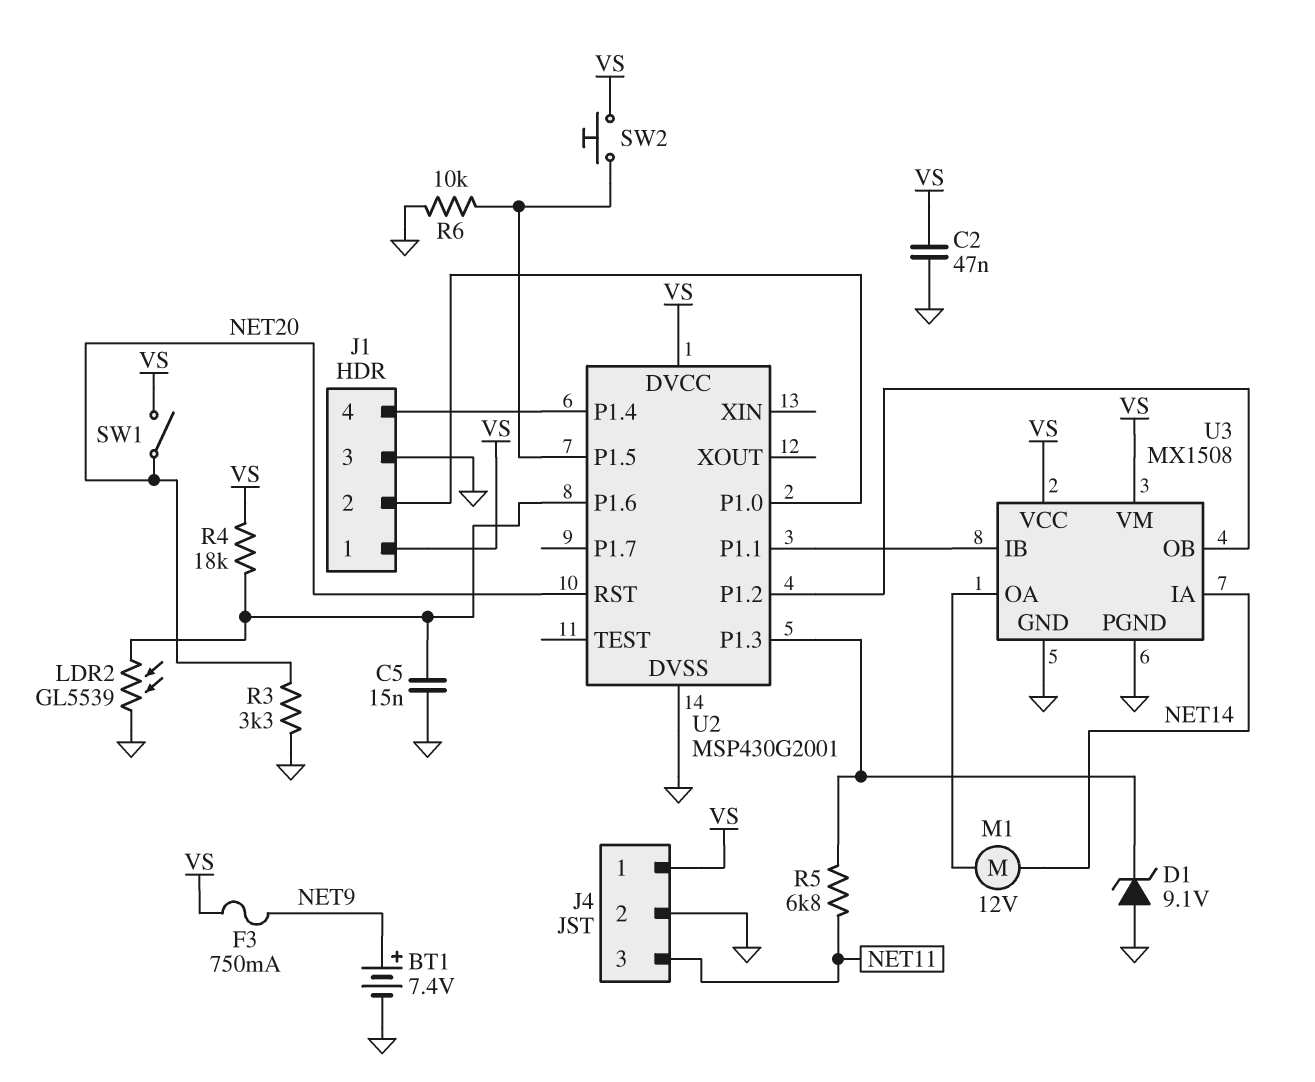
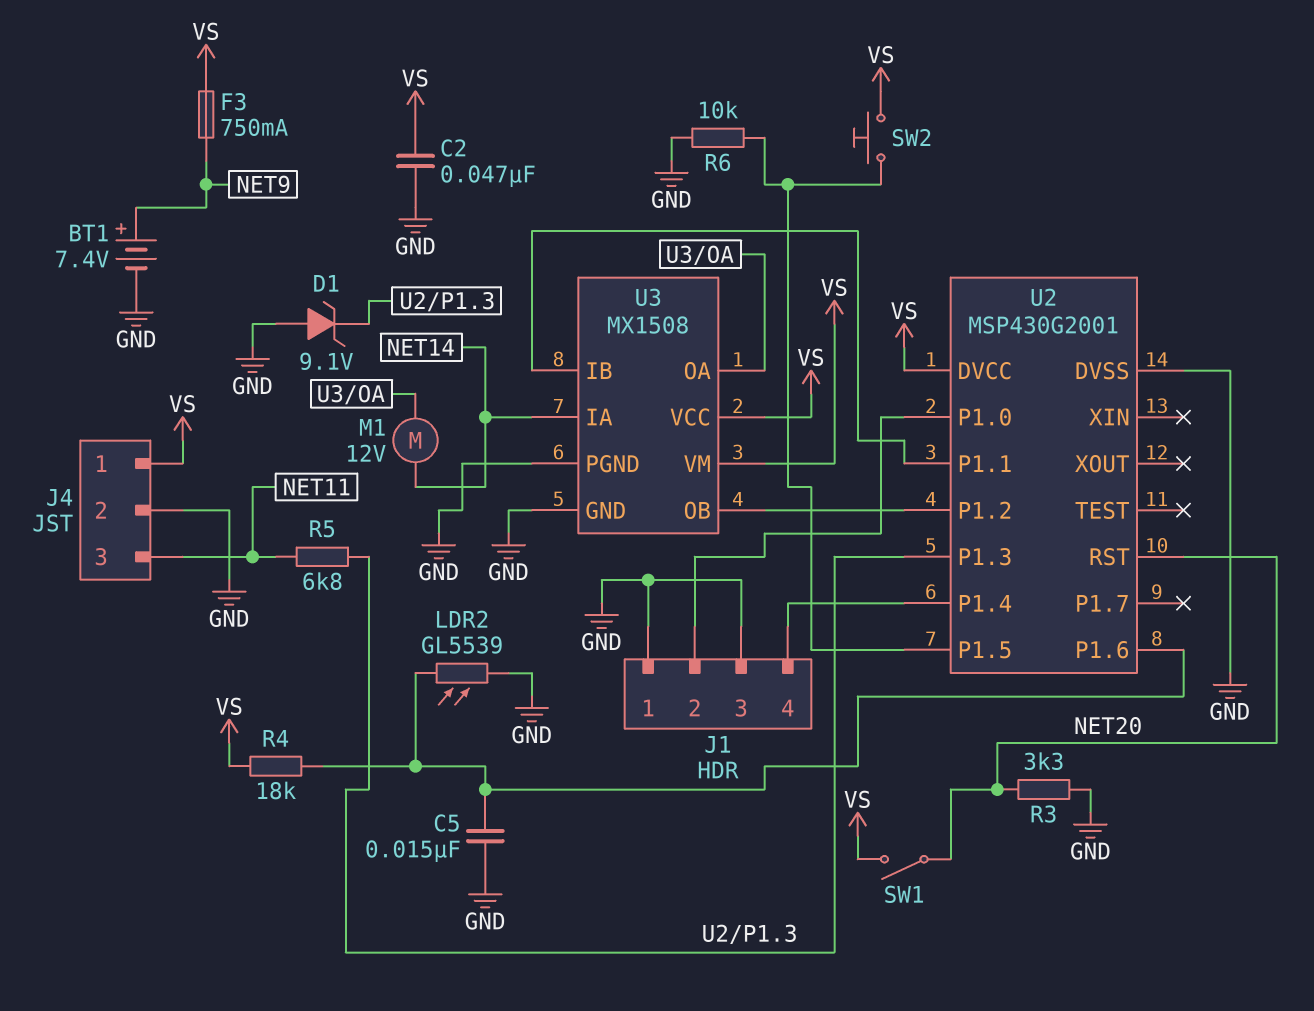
J1 pin 1: VS -> GND

